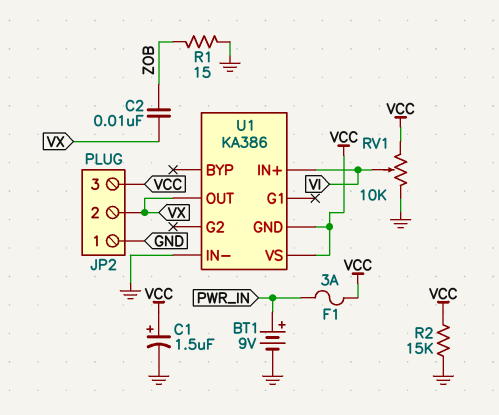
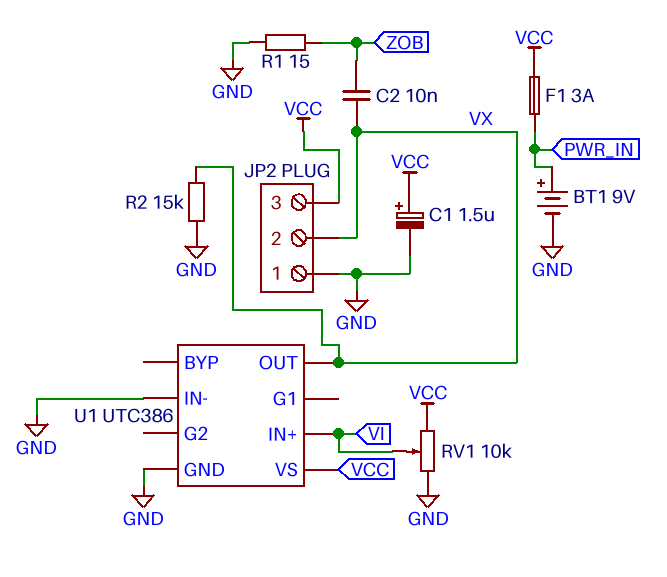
R2: 15k (GND, VCC) -> 15k (GND, VX)
U1: KA386 -> UTC386
U1 pin GND: VCC -> GND

